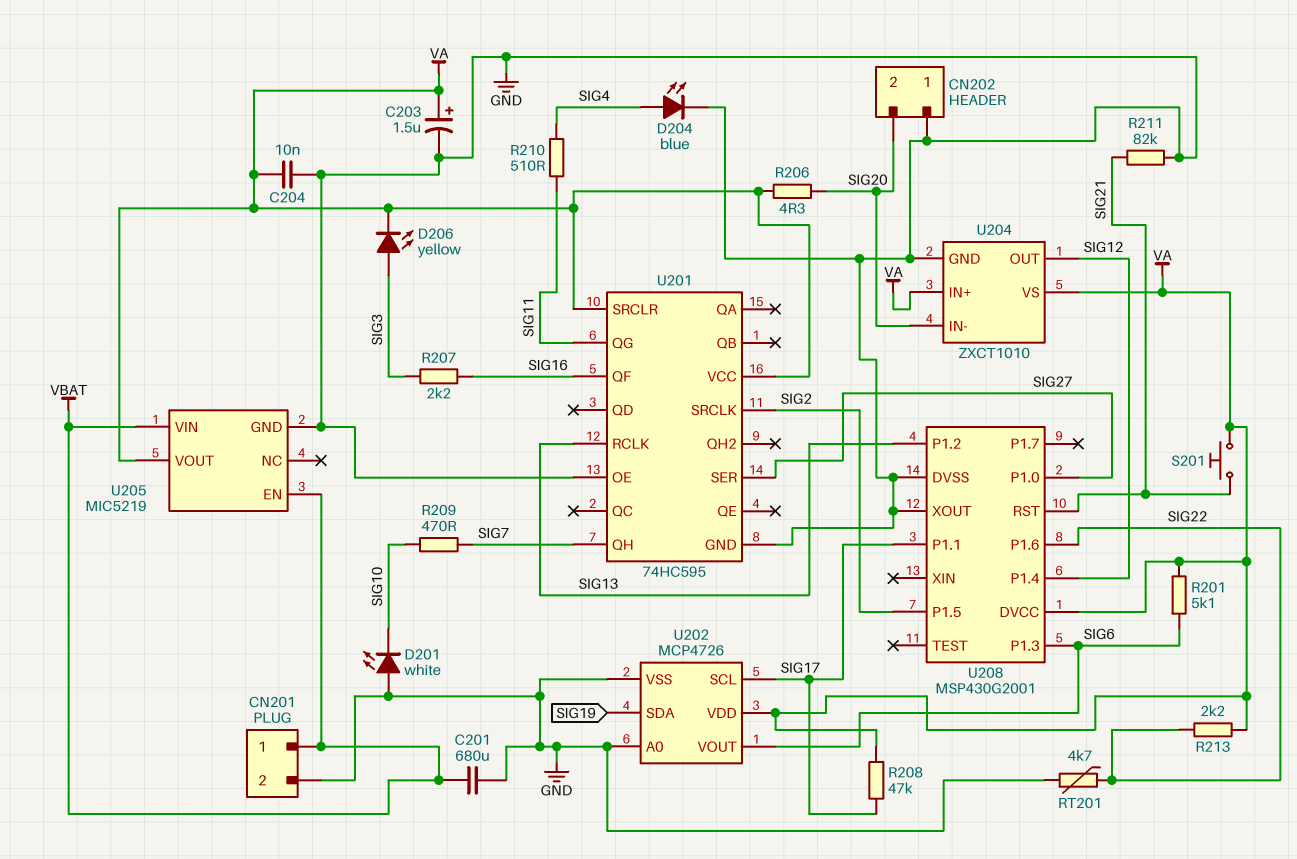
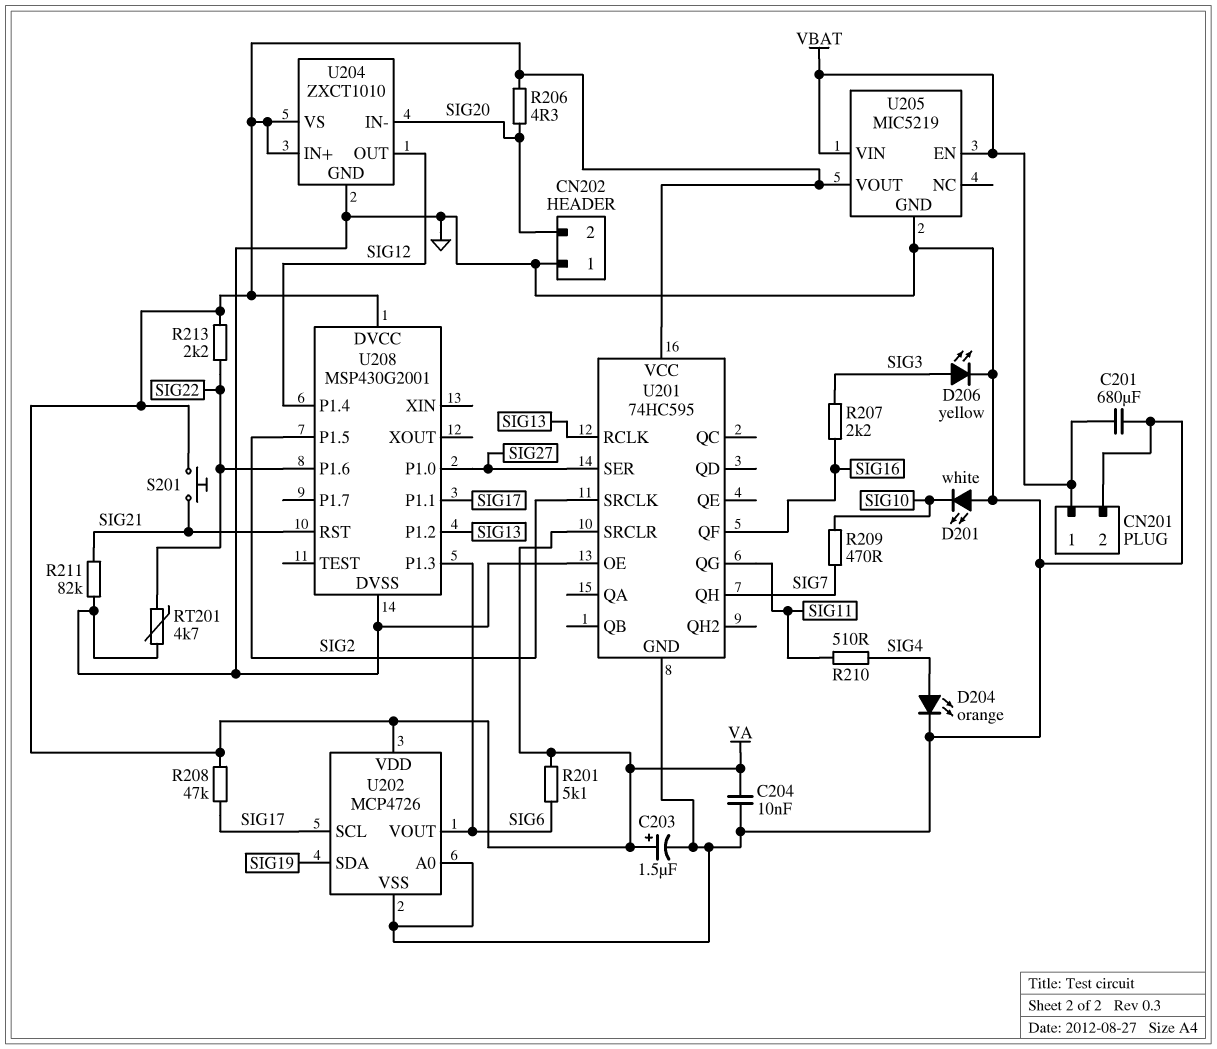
D204: LED blue (A SIG4, K GND) -> LED orange (A SIG4, K GND)
D206: LED yellow (A SIG3, K VA) -> LED yellow (A SIG3, K GND)
U208 pin XOUT: GND -> none

